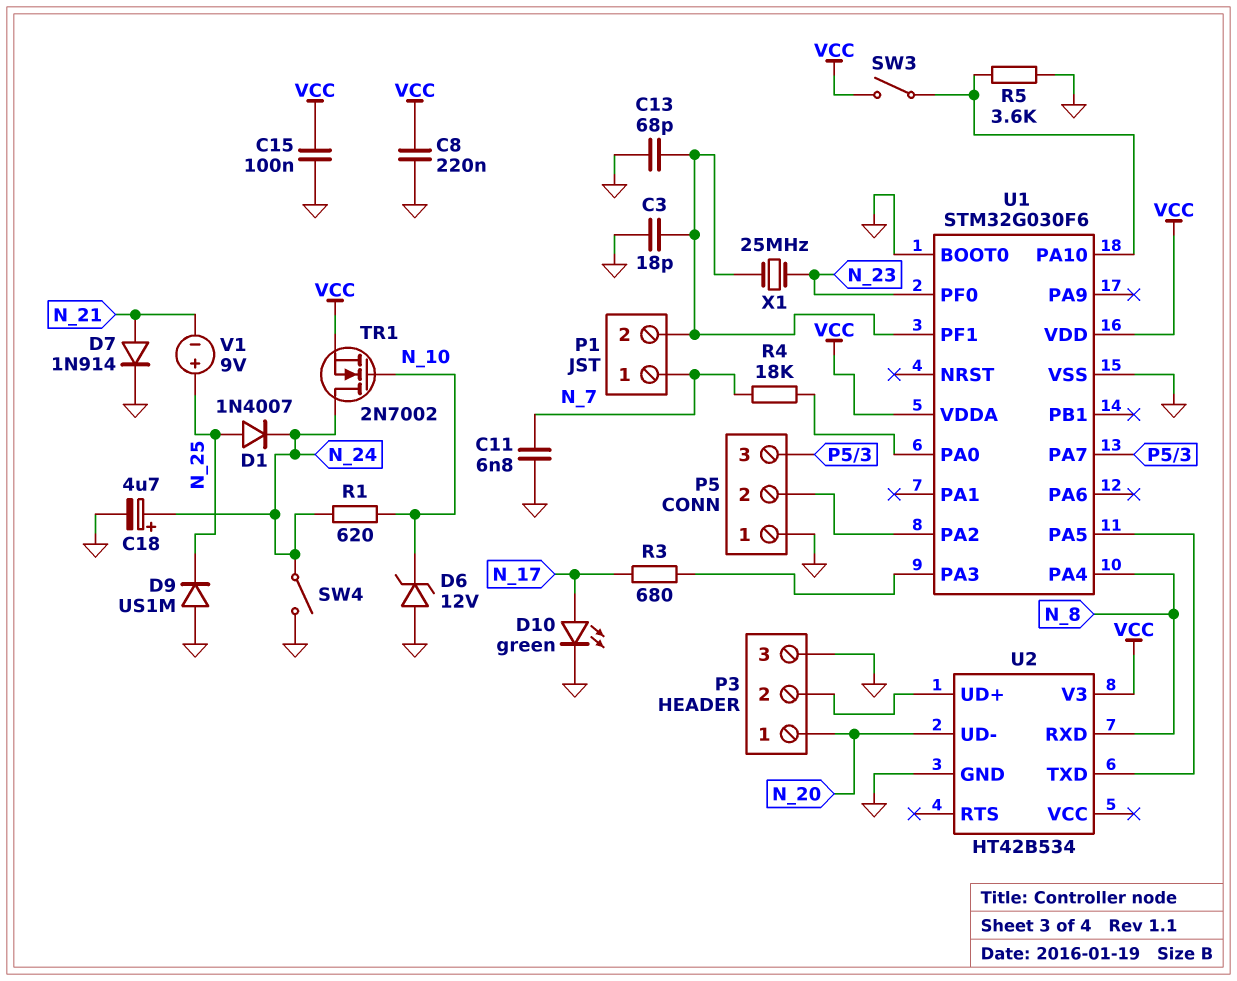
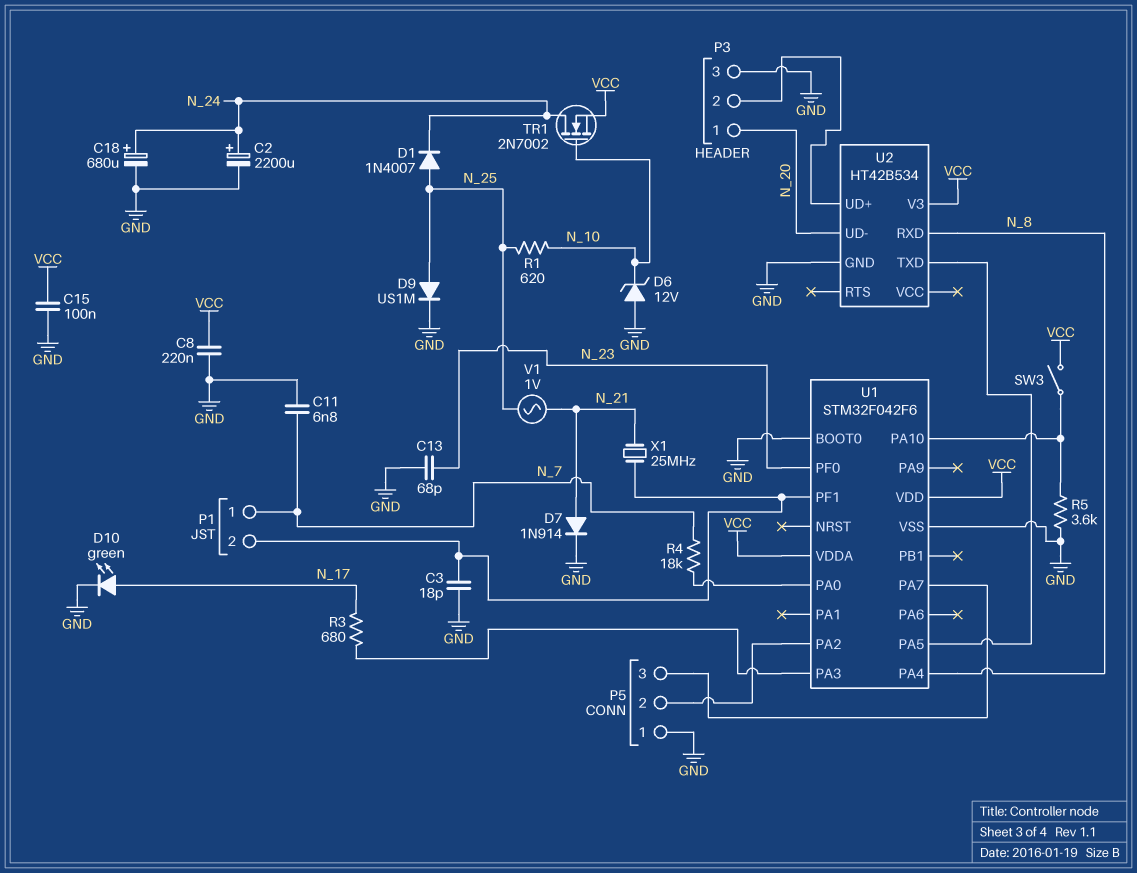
C2: none -> 2200uF (plus N_24, minus GND)
C13: 68pF (GND, P1/2) -> 68pF (GND, N_23)
C18: 4.7uF (plus N_24, minus GND) -> 680uF (plus N_24, minus GND)
D9: diode US1M (A GND, K N_25) -> diode US1M (A N_25, K GND)
R1: 620 (N_10, N_24) -> 620 (N_10, N_25)
SW4: switch (GND, N_24) -> none
U1: STM32G030F6 -> STM32F042F6
V1: 9V (plus N_25, minus N_21) -> AC 1V (N_21, N_25)
X1: 25MHz (N_23, P1/2) -> 25MHz (N_21, P1/2)

